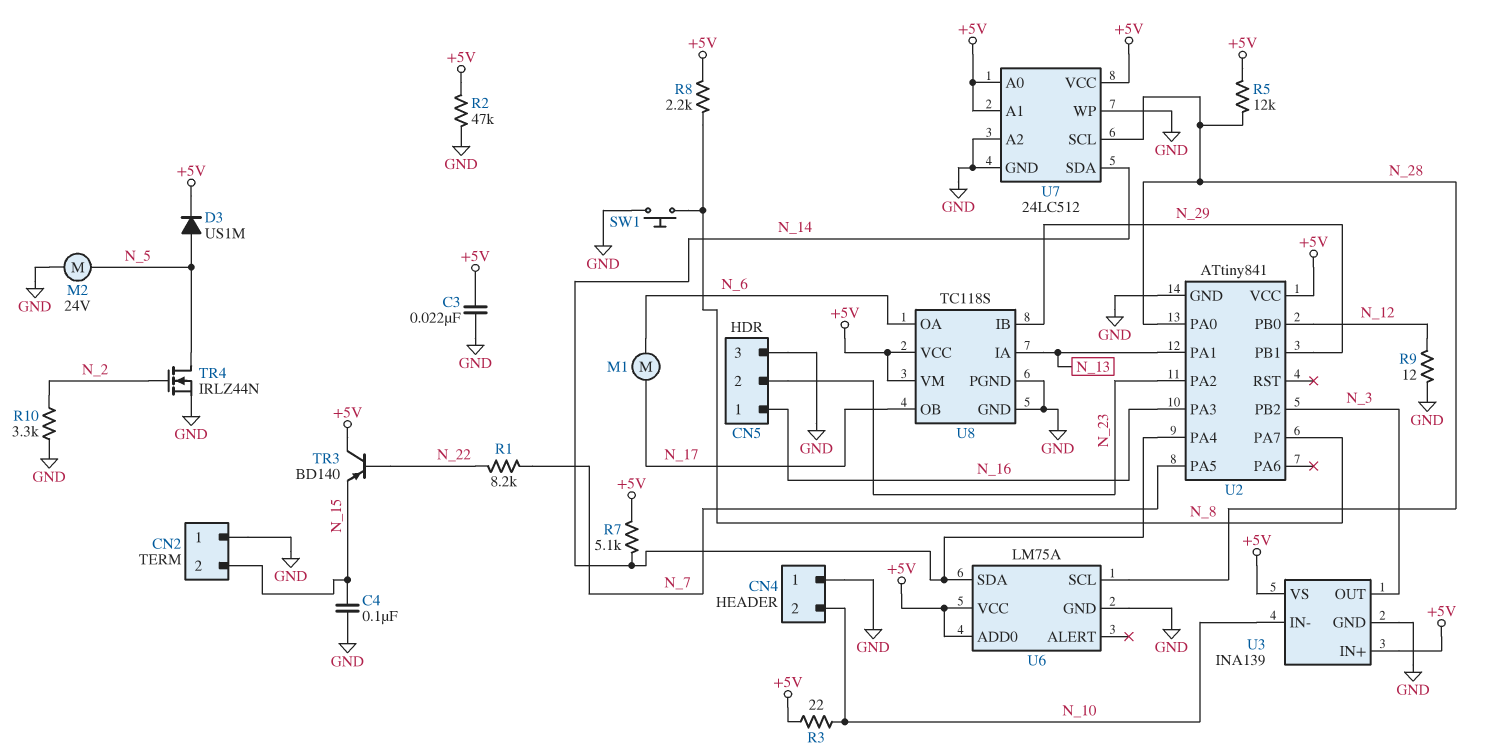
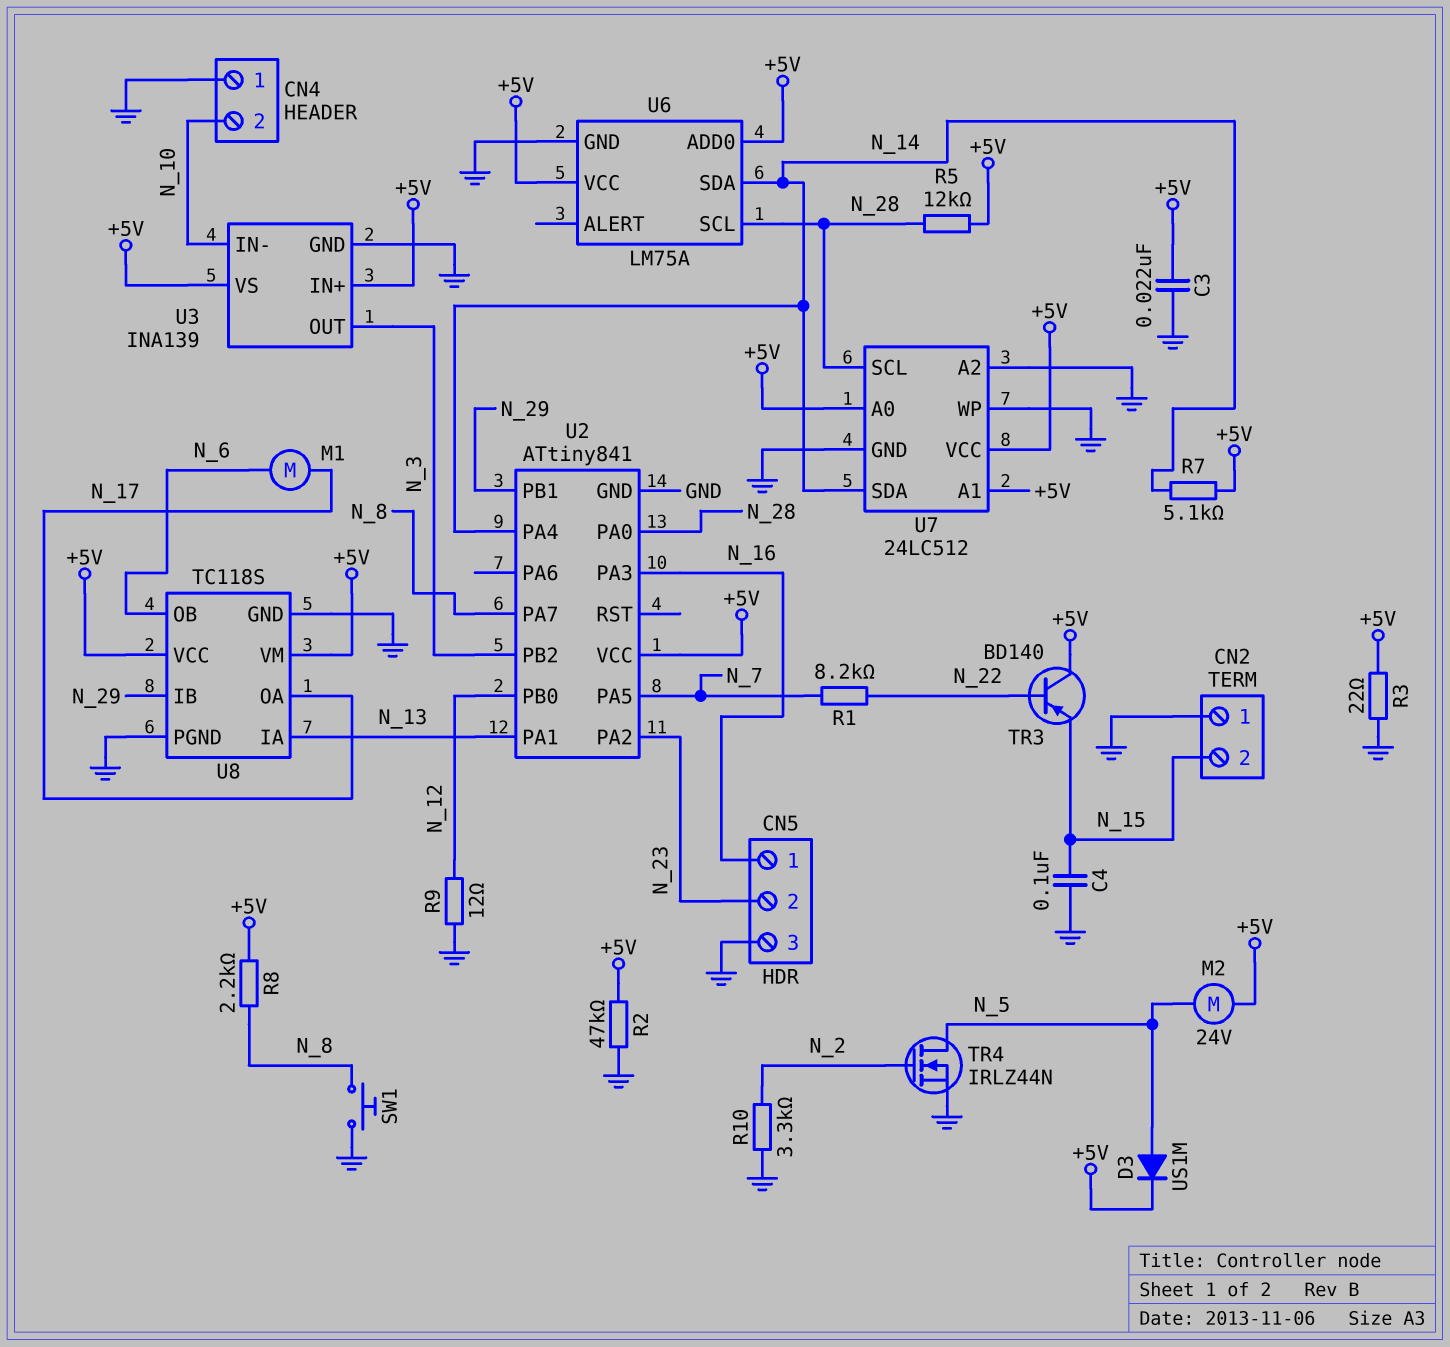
M2: motor 24V (GND, N_5) -> motor 24V (+5V, N_5)
R3: 22 (+5V, N_10) -> 22 (+5V, GND)
U8 pin OA: N_6 -> N_17
U8 pin OB: N_17 -> N_6

